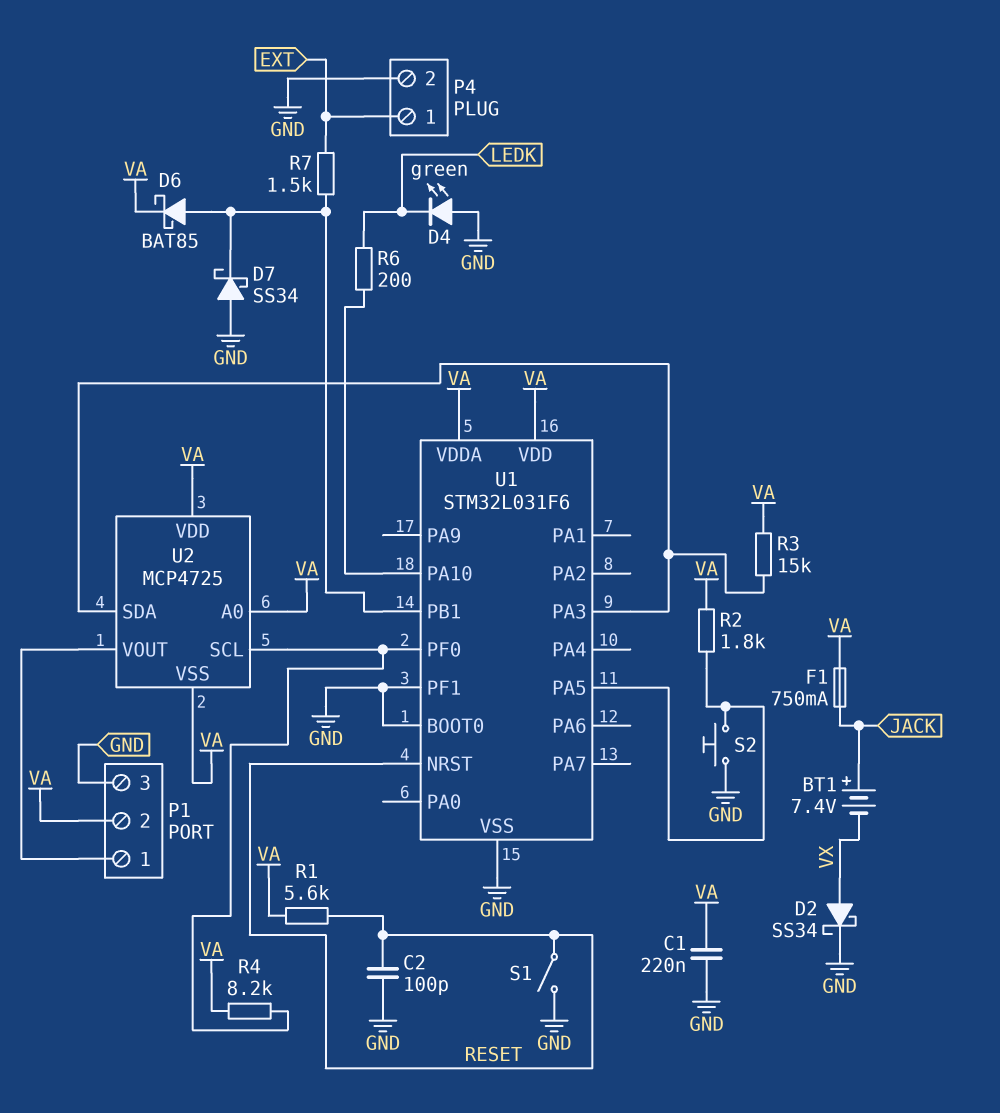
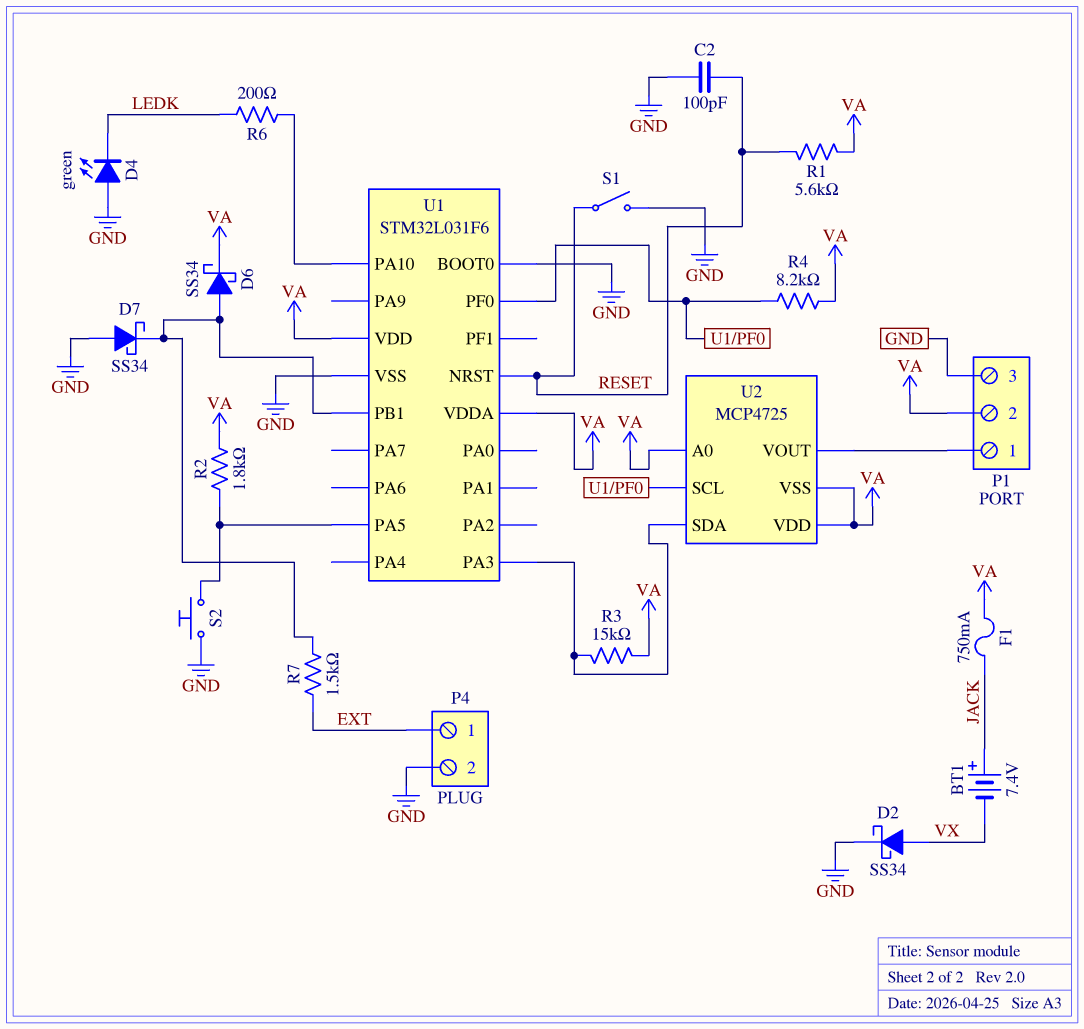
C1: 220nF (GND, VA) -> none
D6: schottky BAT85 (A U1/PB1, K VA) -> schottky SS34 (A U1/PB1, K VA)
U1 pin PF1: GND -> none

